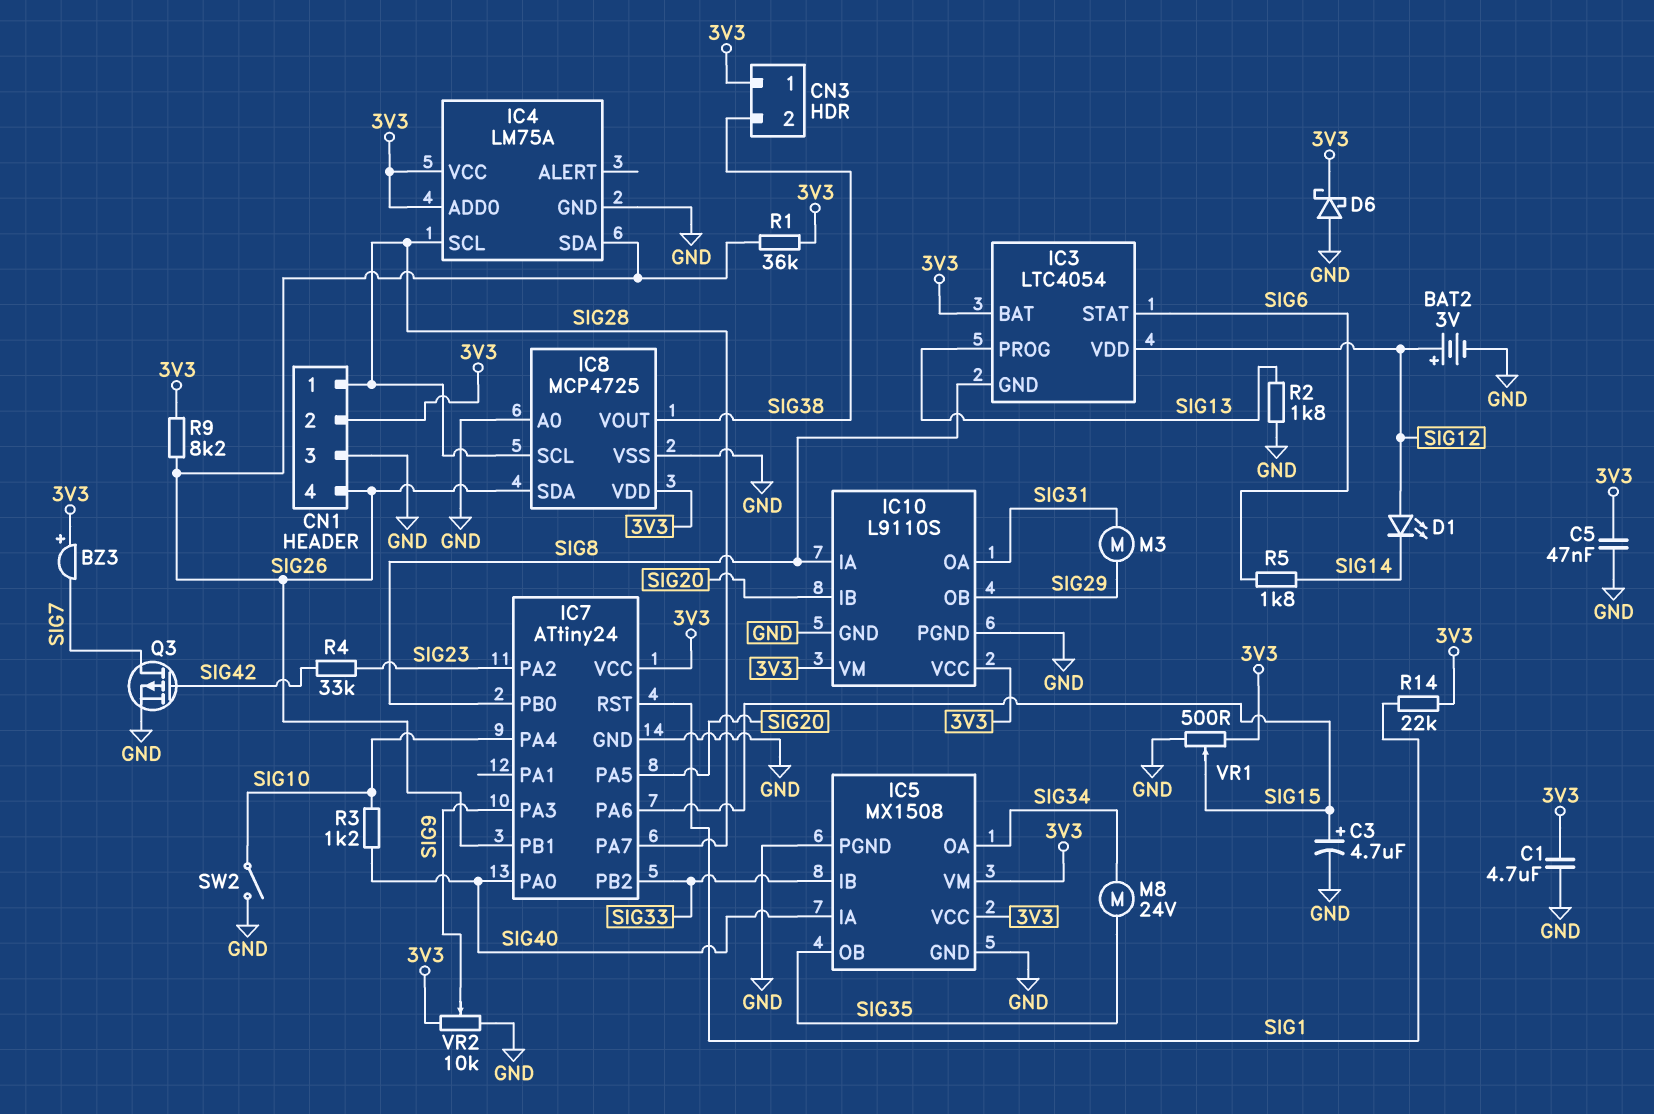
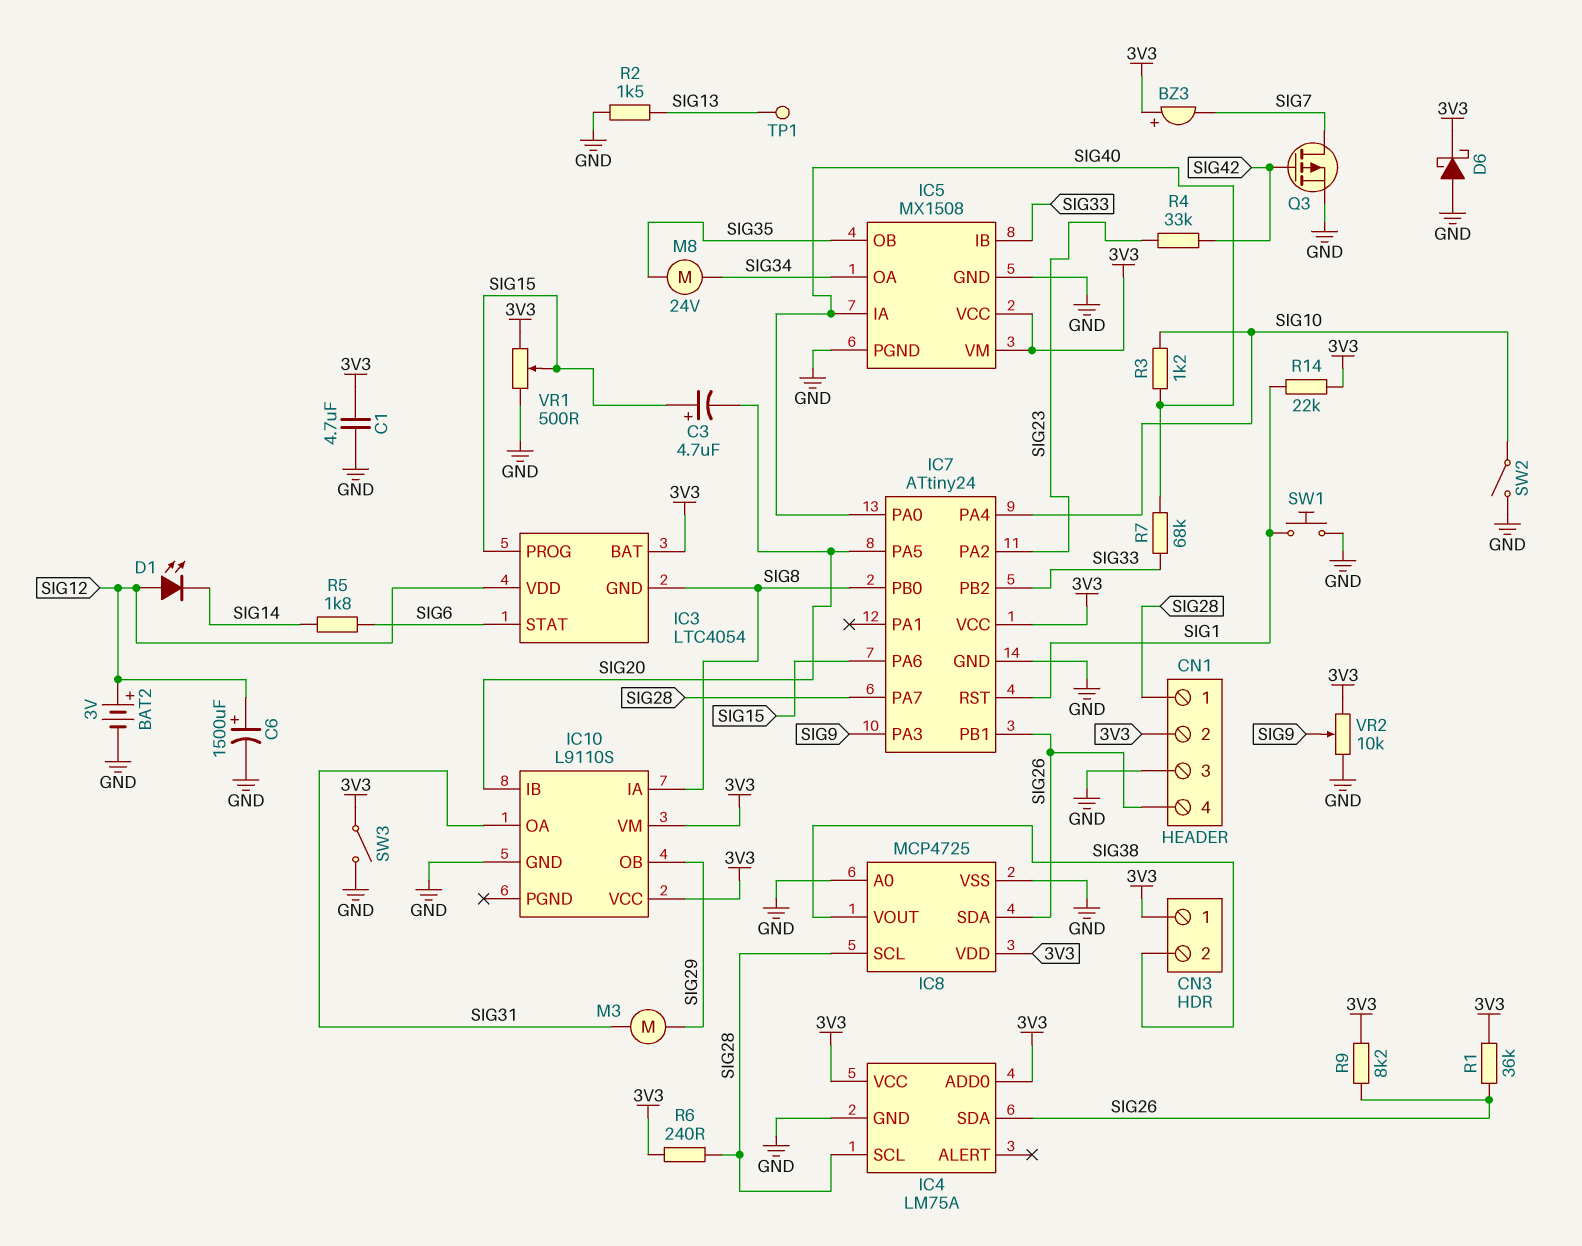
C3: 4.7uF (plus SIG15, minus GND) -> 4.7uF (plus SIG15, minus SIG20)
C5: 47nF (3V3, GND) -> none
C6: none -> 1500uF (plus SIG12, minus GND)
IC3 pin PROG: SIG13 -> SIG15
IC10 pin PGND: GND -> none
R2: 1.8k (GND, SIG13) -> 1.5k (GND, SIG13)
R6: none -> 240 (3V3, SIG28)
R7: none -> 68k (SIG33, SIG40)
SW1: none -> button (GND, SIG1)
SW3: none -> switch (3V3, GND)
TP1: none -> test point (SIG13)

